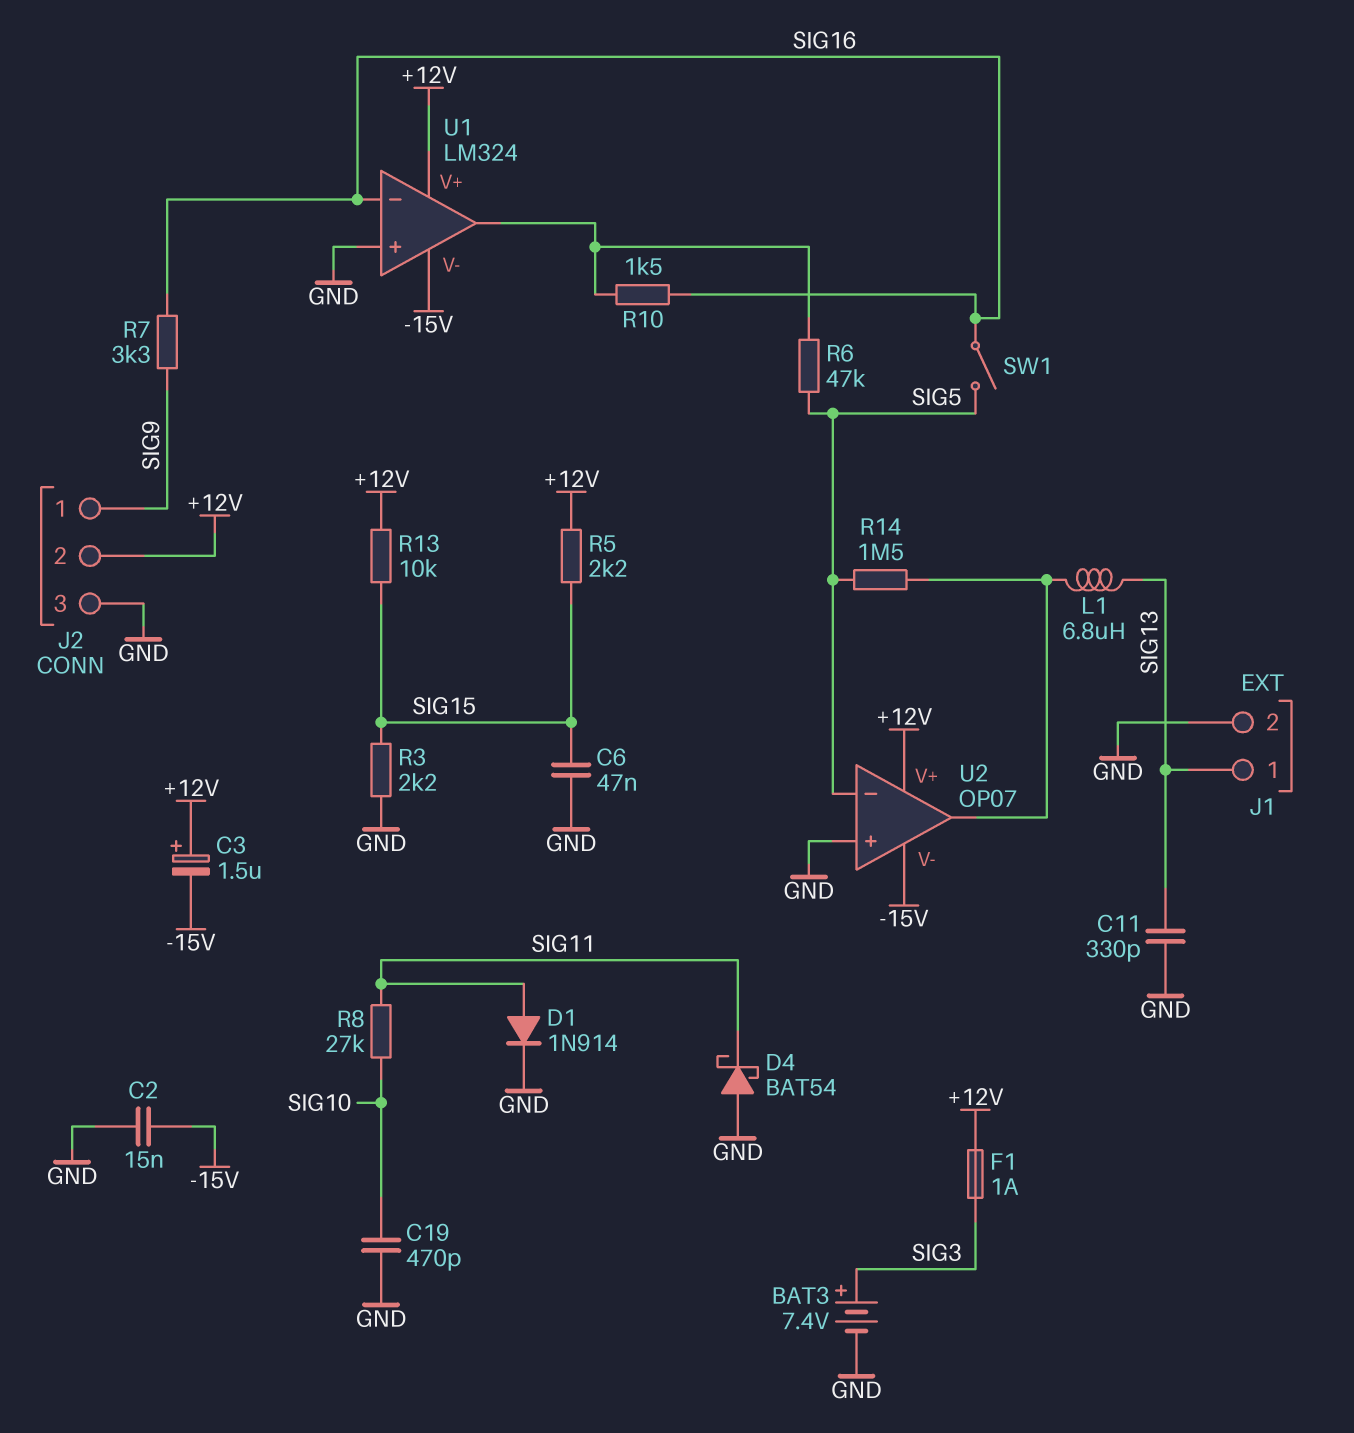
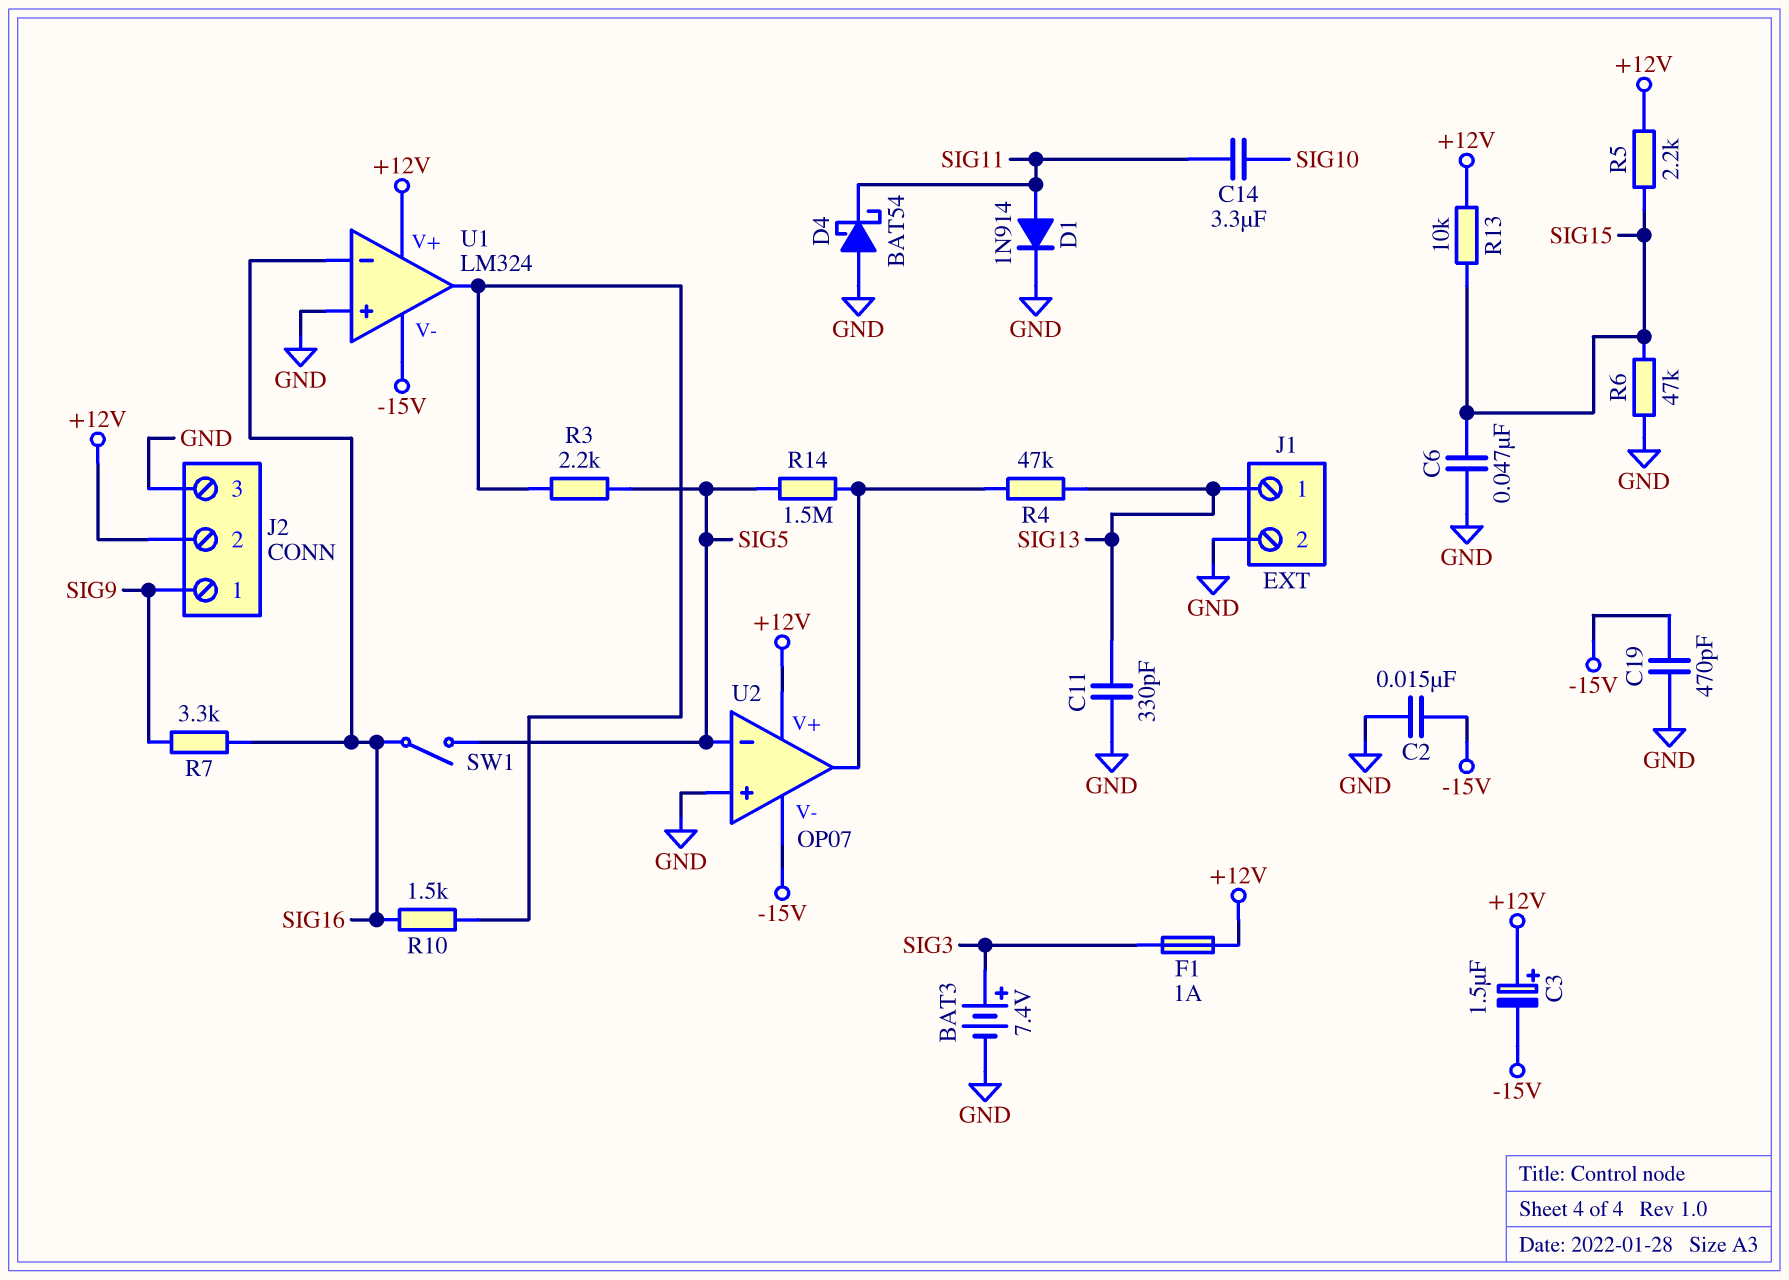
C14: none -> 3.3uF (SIG10, SIG11)
C19: 470pF (GND, SIG10) -> 470pF (-15V, GND)
L1: 6.8uH (SIG13, U2/out) -> none
R3: 2.2k (GND, SIG15) -> 2.2k (SIG5, U1/out)
R4: none -> 47k (SIG13, U2/out)
R6: 47k (SIG5, U1/out) -> 47k (GND, SIG15)
R8: 27k (SIG10, SIG11) -> none

